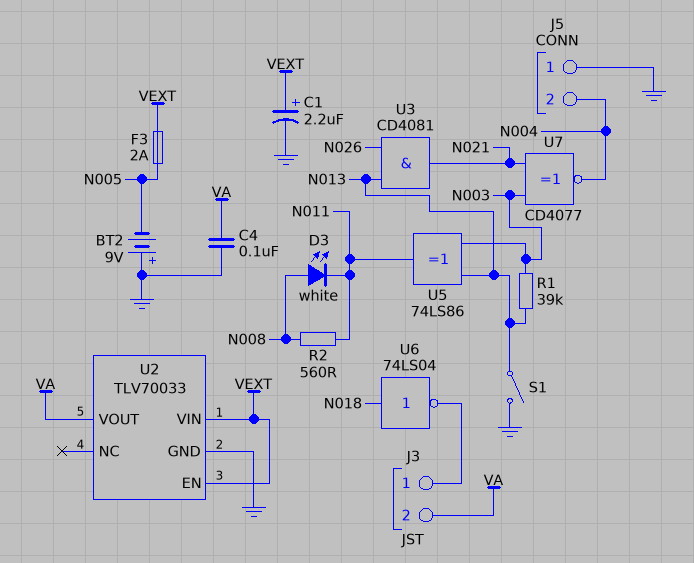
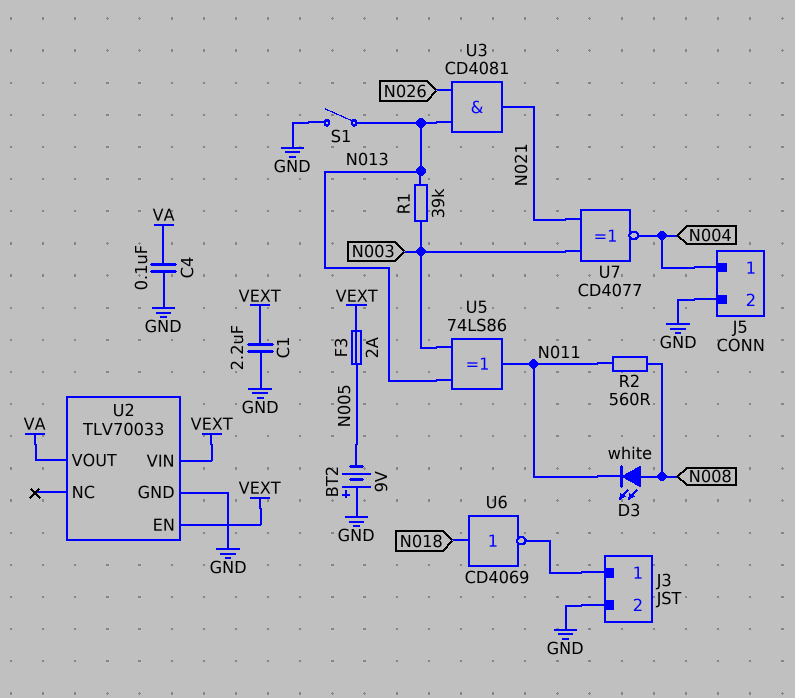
C1: 2.2uF (plus VEXT, minus GND) -> 2.2uF (GND, VEXT)
J3 pin 2: VA -> GND
J5 pin 1: GND -> N004
J5 pin 2: N004 -> GND
U6: NOT 74LS04 (in N018, out J3/1) -> NOT CD4069 (in N018, out J3/1)

